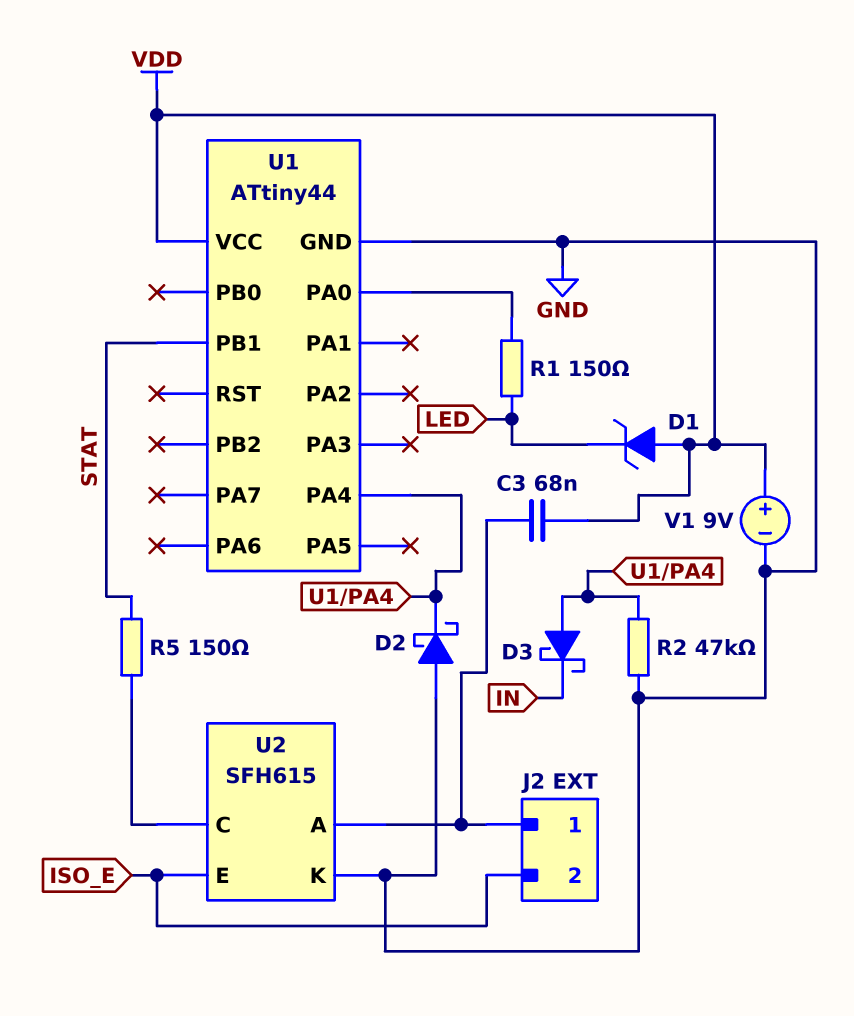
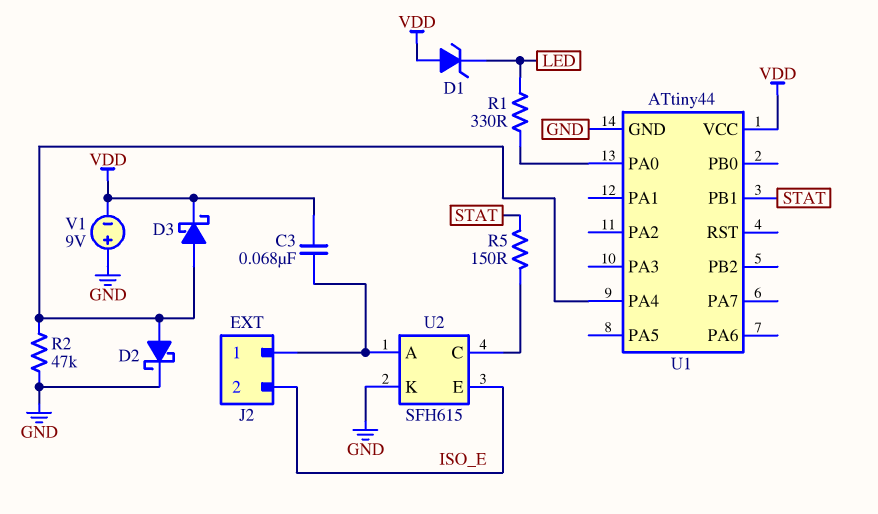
D2: schottky (A GND, K U1/PA4) -> schottky (A U1/PA4, K GND)
D3: schottky (A U1/PA4, K IN) -> schottky (A U1/PA4, K VDD)
R1: 150 (LED, U1/PA0) -> 330 (LED, U1/PA0)
V1: 9V (plus VDD, minus GND) -> 9V (plus GND, minus VDD)

